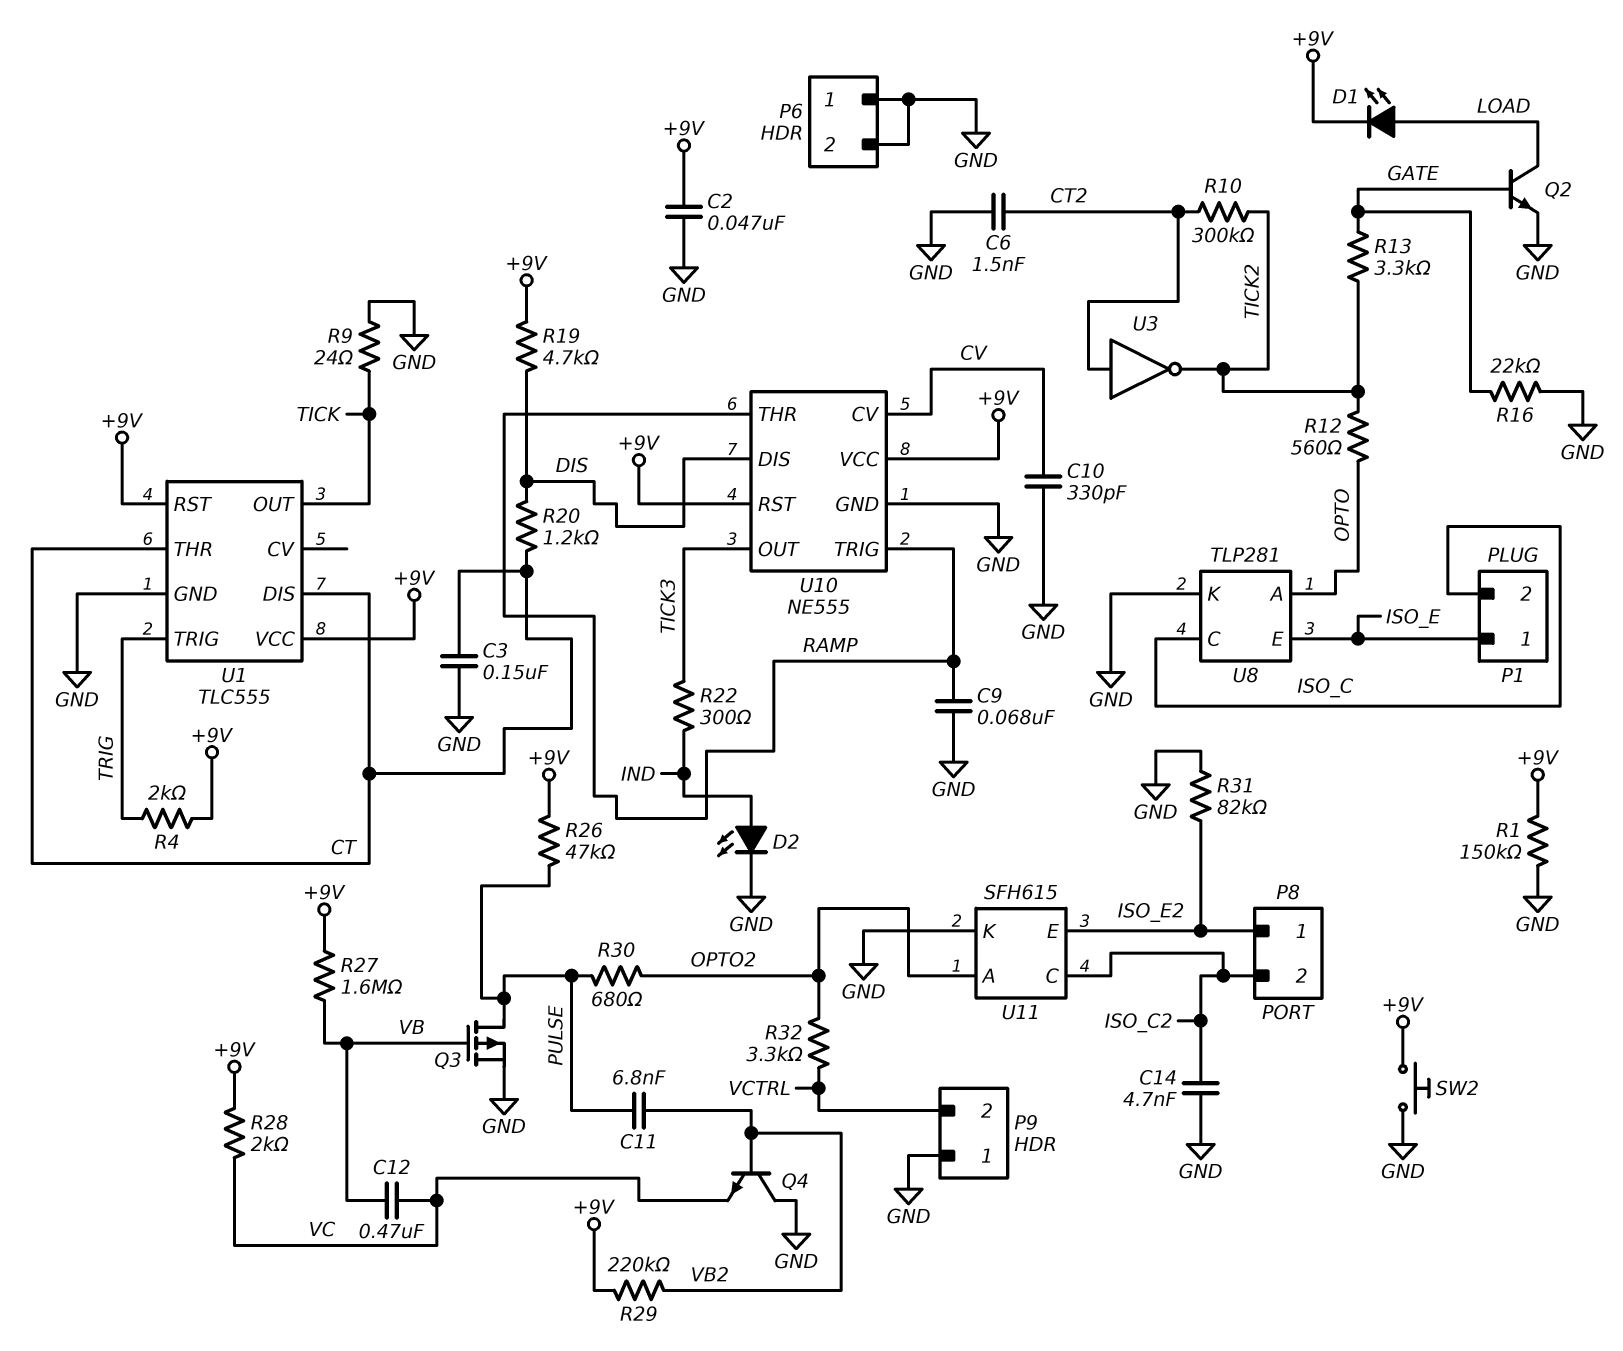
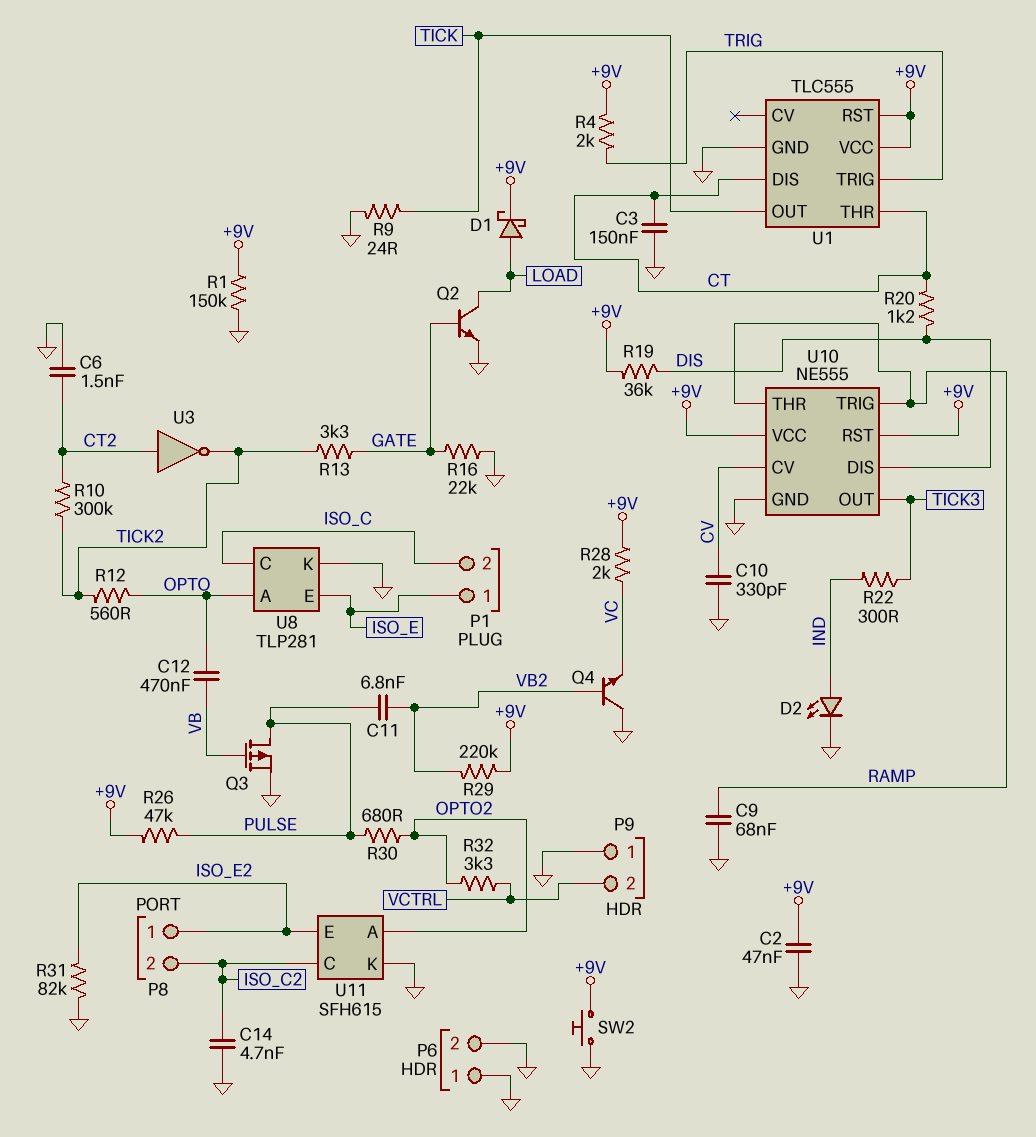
C12: 470nF (VB, VC) -> 470nF (OPTO, VB)
D1: LED (A LOAD, K +9V) -> schottky (A LOAD, K +9V)
R19: 4.7k (+9V, DIS) -> 36k (+9V, DIS)
R27: 1.6M (+9V, VB) -> none

